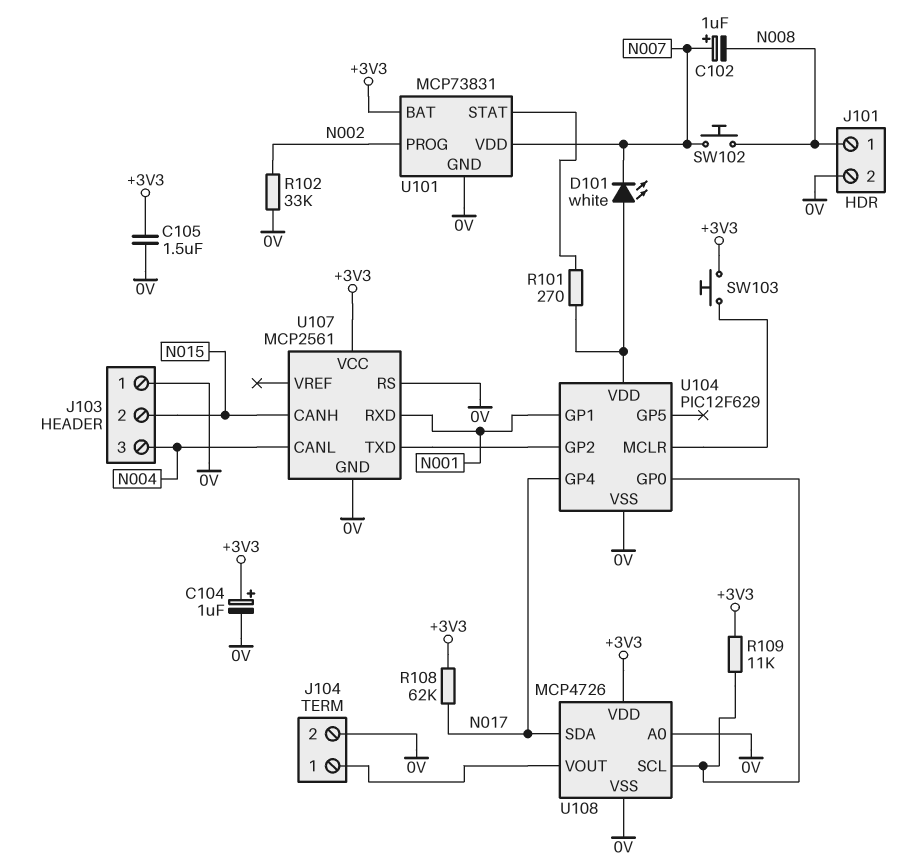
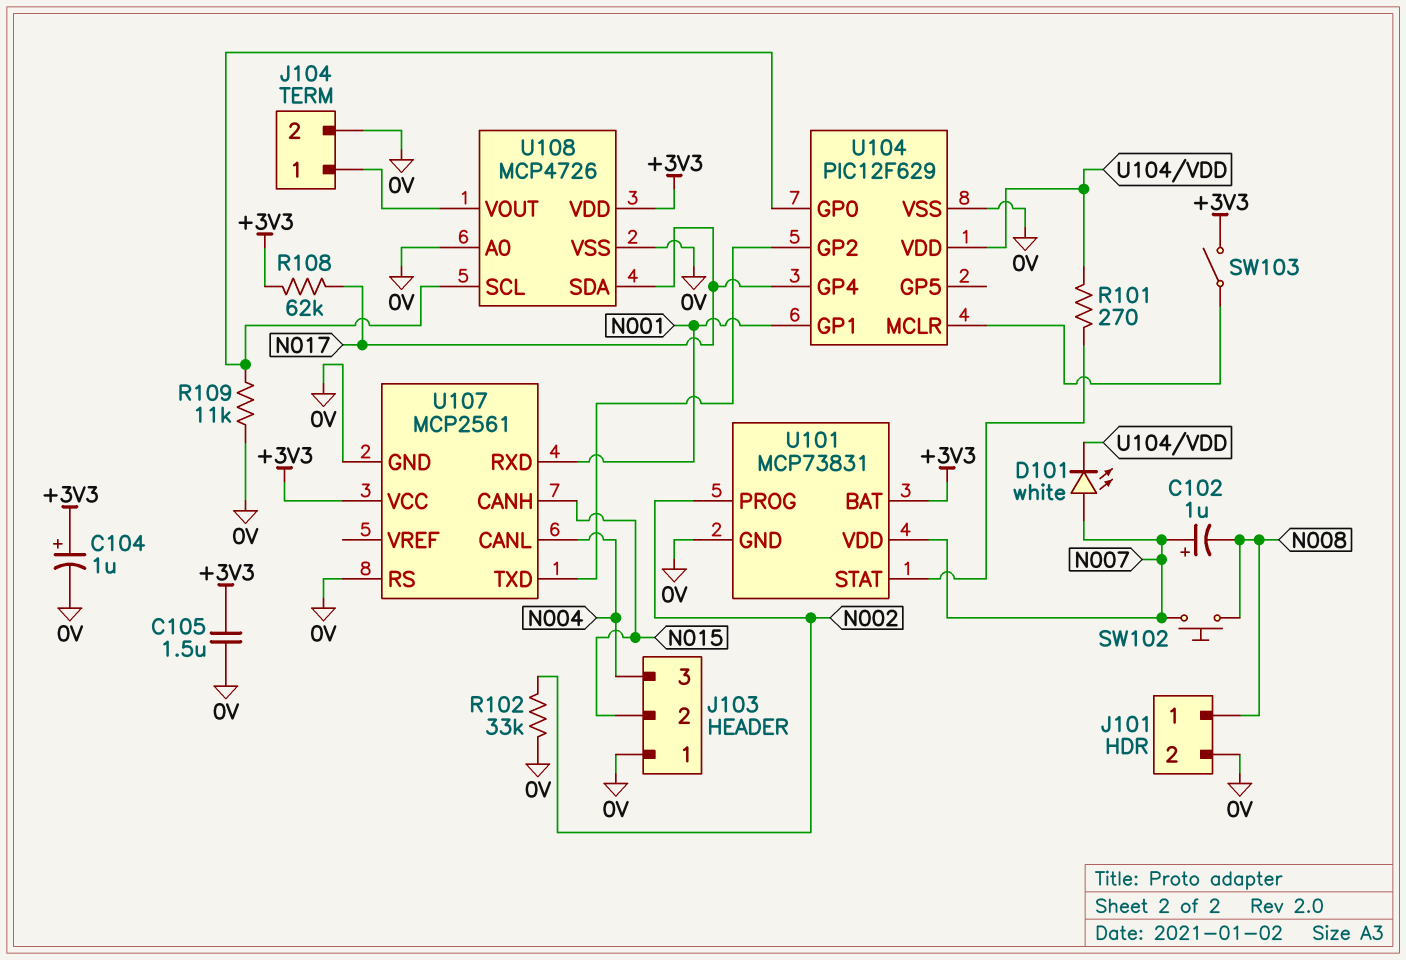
D101: LED white (A U104/VDD, K N007) -> LED white (A N007, K U104/VDD)
R109: 11k (+3V3, U104/GP0) -> 11k (0V, U104/GP0)
SW103: button (+3V3, U104/MCLR) -> switch (+3V3, U104/MCLR)

